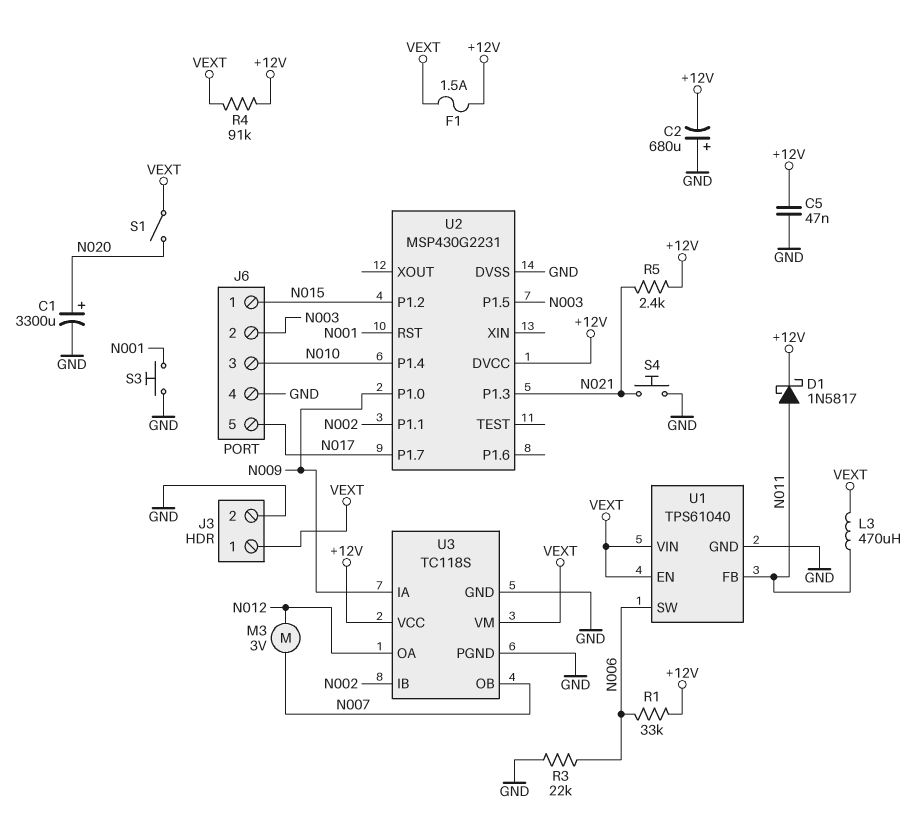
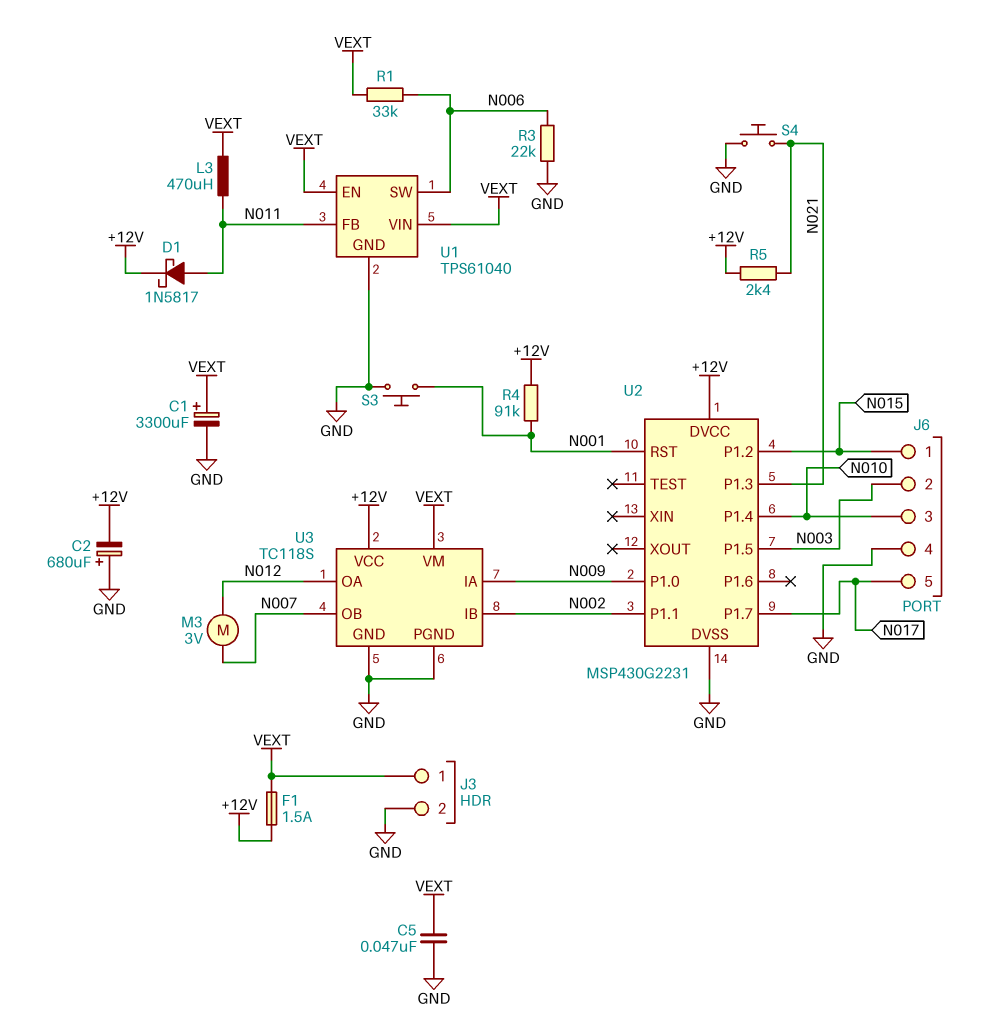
C1: 3300uF (plus N020, minus GND) -> 3300uF (plus VEXT, minus GND)
C5: 47nF (+12V, GND) -> 47nF (GND, VEXT)
R1: 33k (+12V, N006) -> 33k (N006, VEXT)
R4: 91k (+12V, VEXT) -> 91k (+12V, N001)
S1: switch (N020, VEXT) -> none

